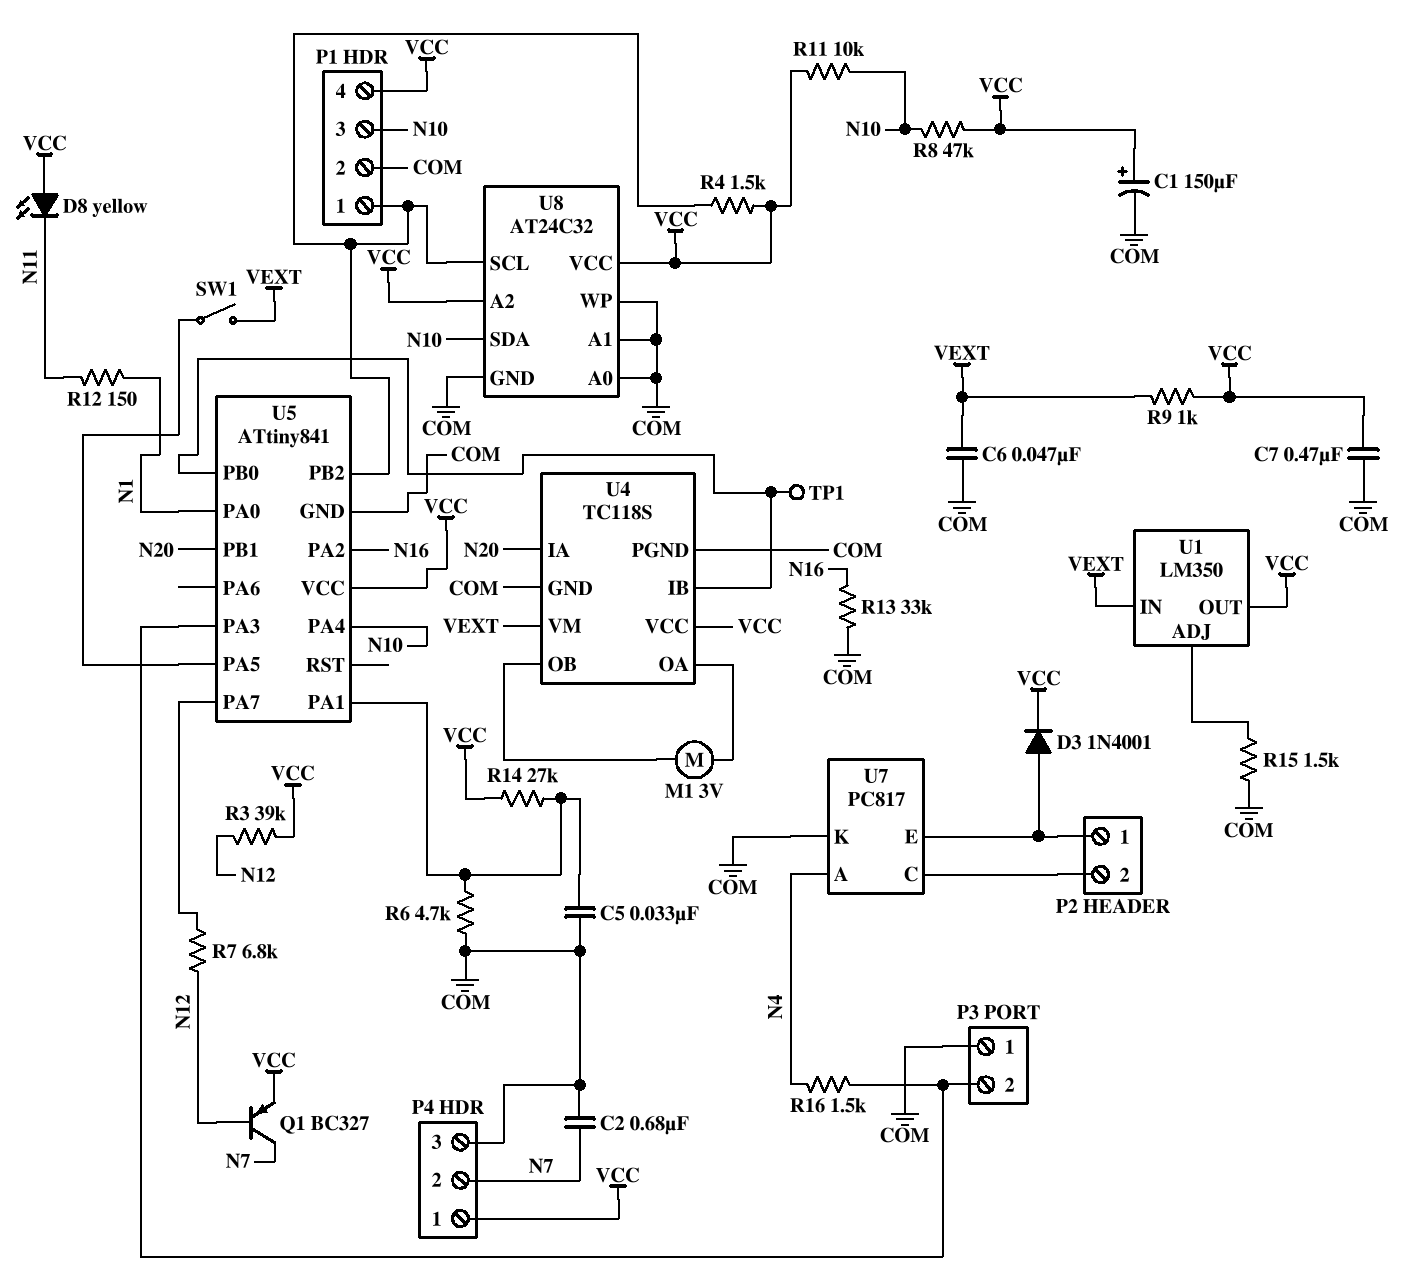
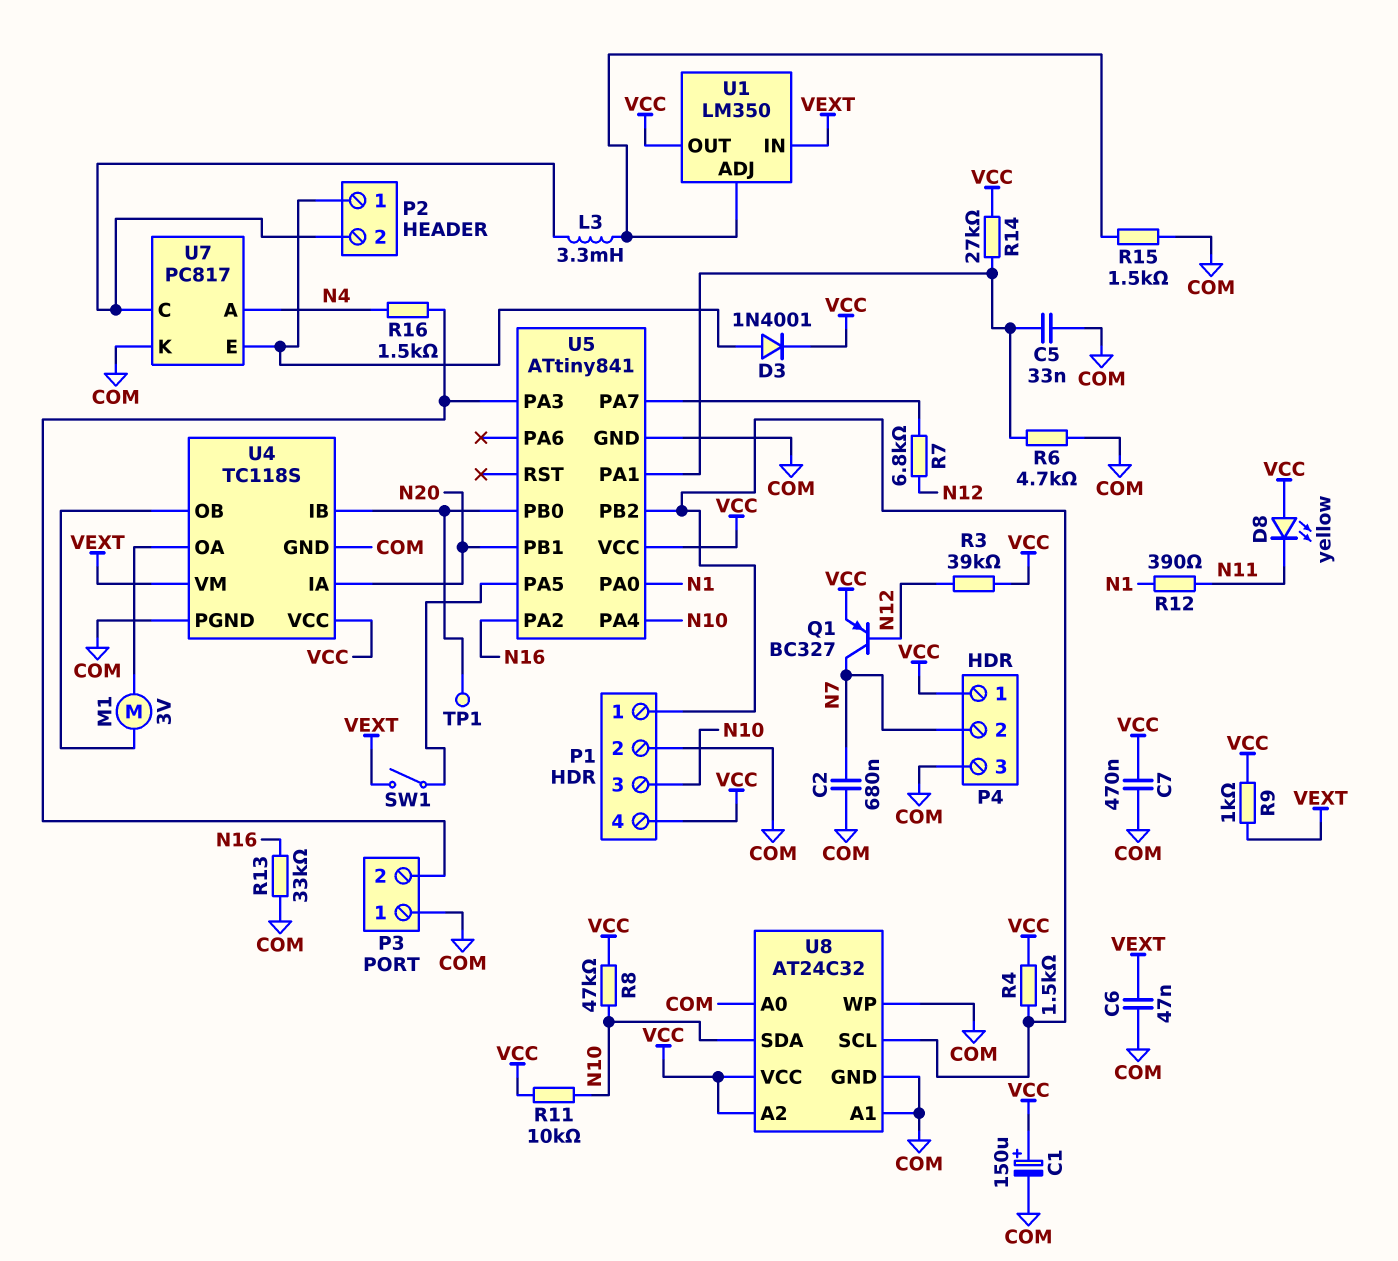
L3: none -> 3.3mH (P2/2, U1/ADJ)
R12: 150 (N1, N11) -> 390 (N1, N11)

